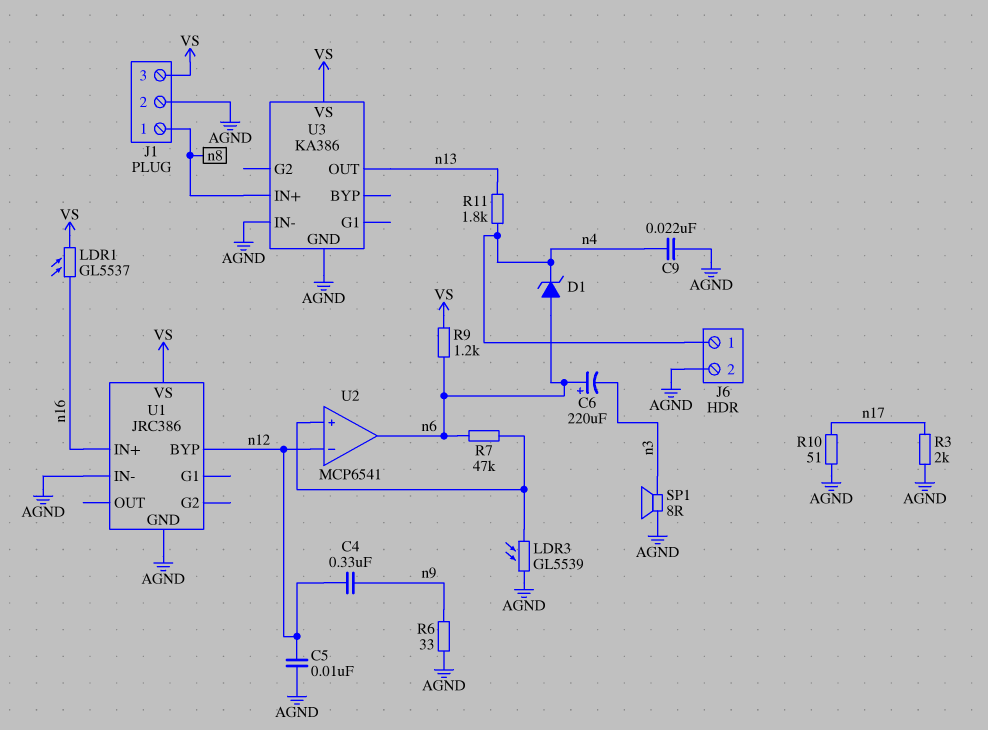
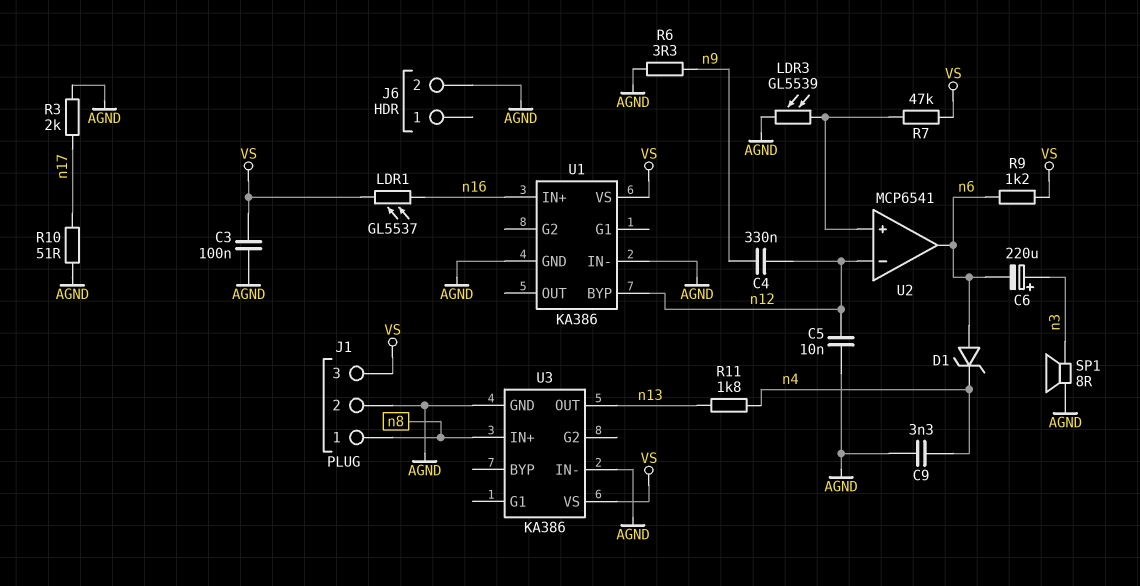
C3: none -> 100nF (AGND, VS)
C6: 220uF (plus n6, minus n3) -> 220uF (plus n3, minus n6)
C9: 22nF (AGND, n4) -> 3.3nF (AGND, n4)
J6 pin 1: n4 -> none
R6: 33 (AGND, n9) -> 3.3 (AGND, n9)
R7: 47k (U2/in+, n6) -> 47k (U2/in+, VS)
U1: JRC386 -> KA386

